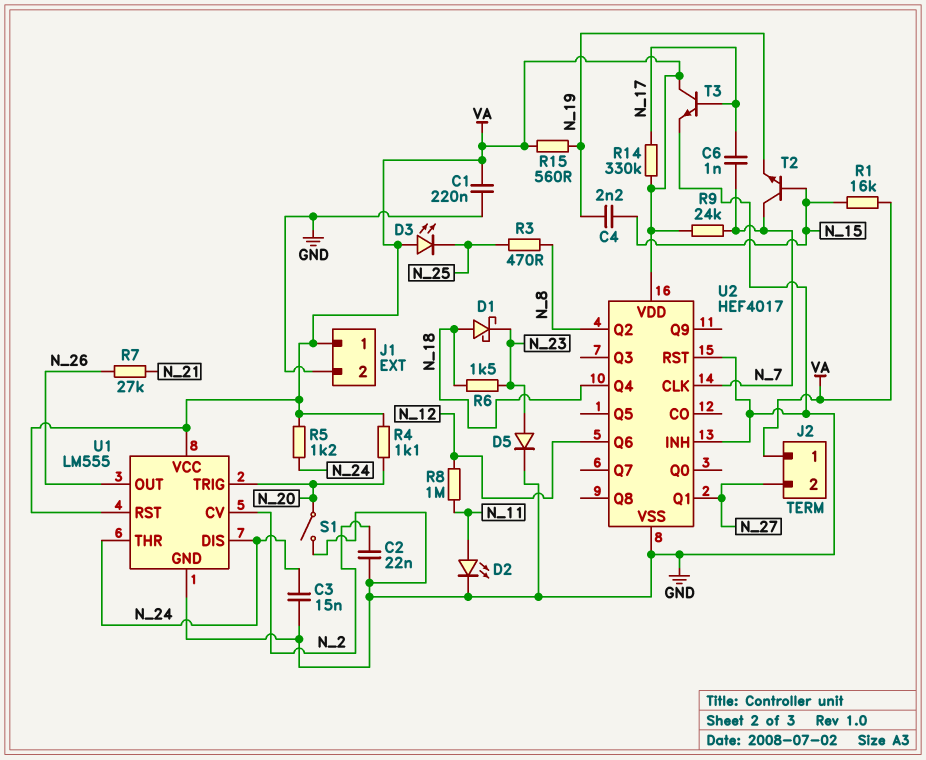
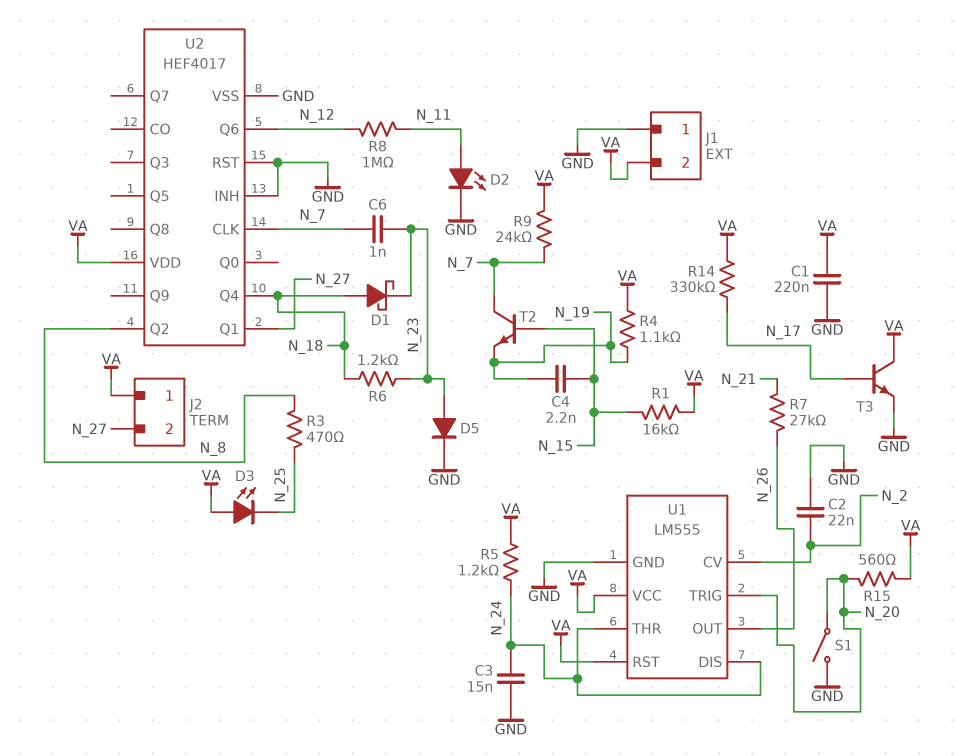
C6: 1nF (N_7, N_17) -> 1nF (N_7, N_23)
J1 pin 1: VA -> GND
J1 pin 2: GND -> VA
R4: 1.1k (N_20, VA) -> 1.1k (N_19, VA)
R6: 1.5k (N_18, N_23) -> 1.2k (N_18, N_23)
R15: 560 (N_19, VA) -> 560 (N_20, VA)

